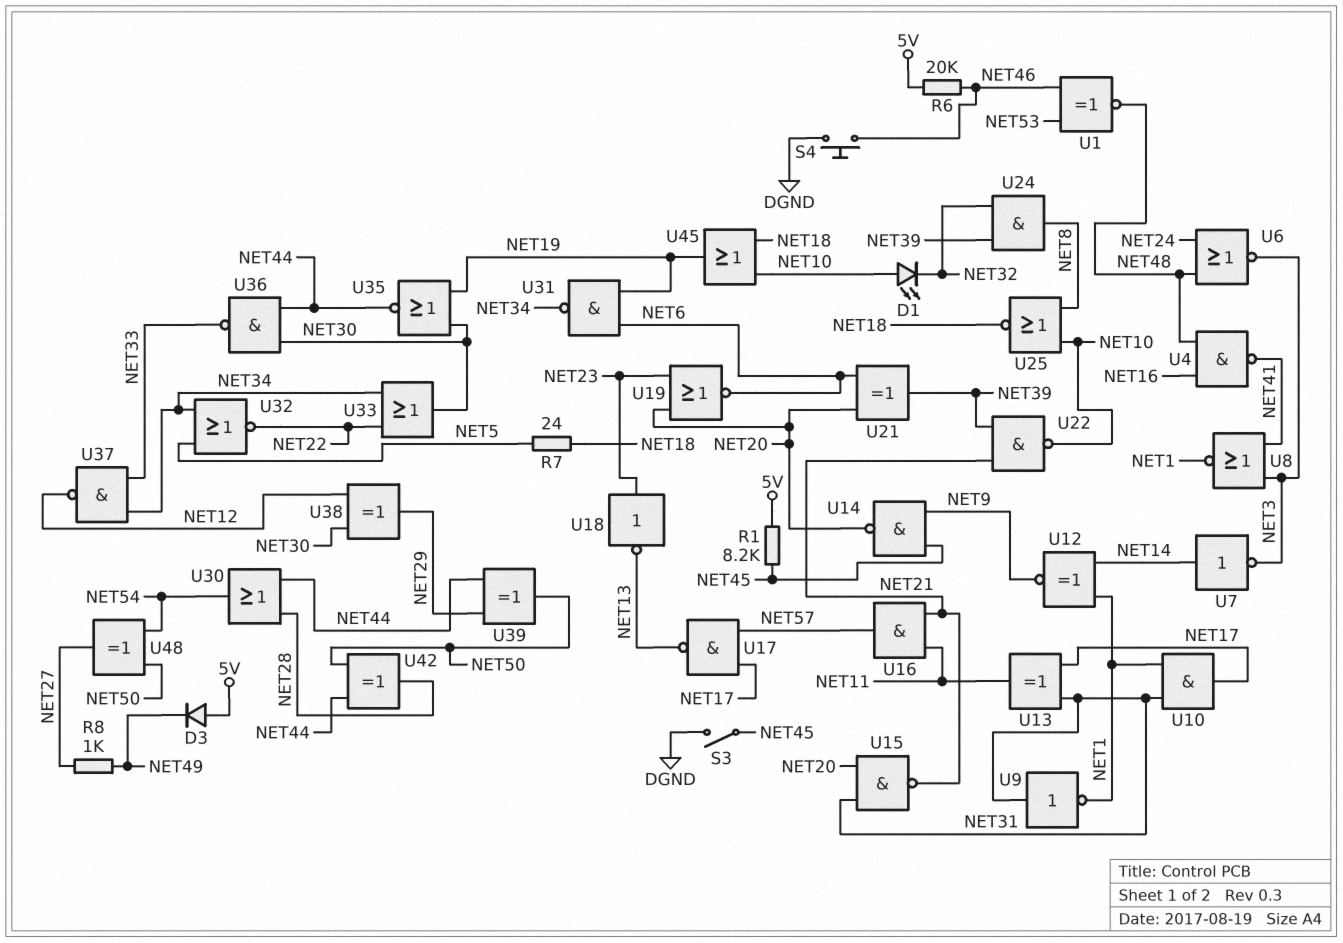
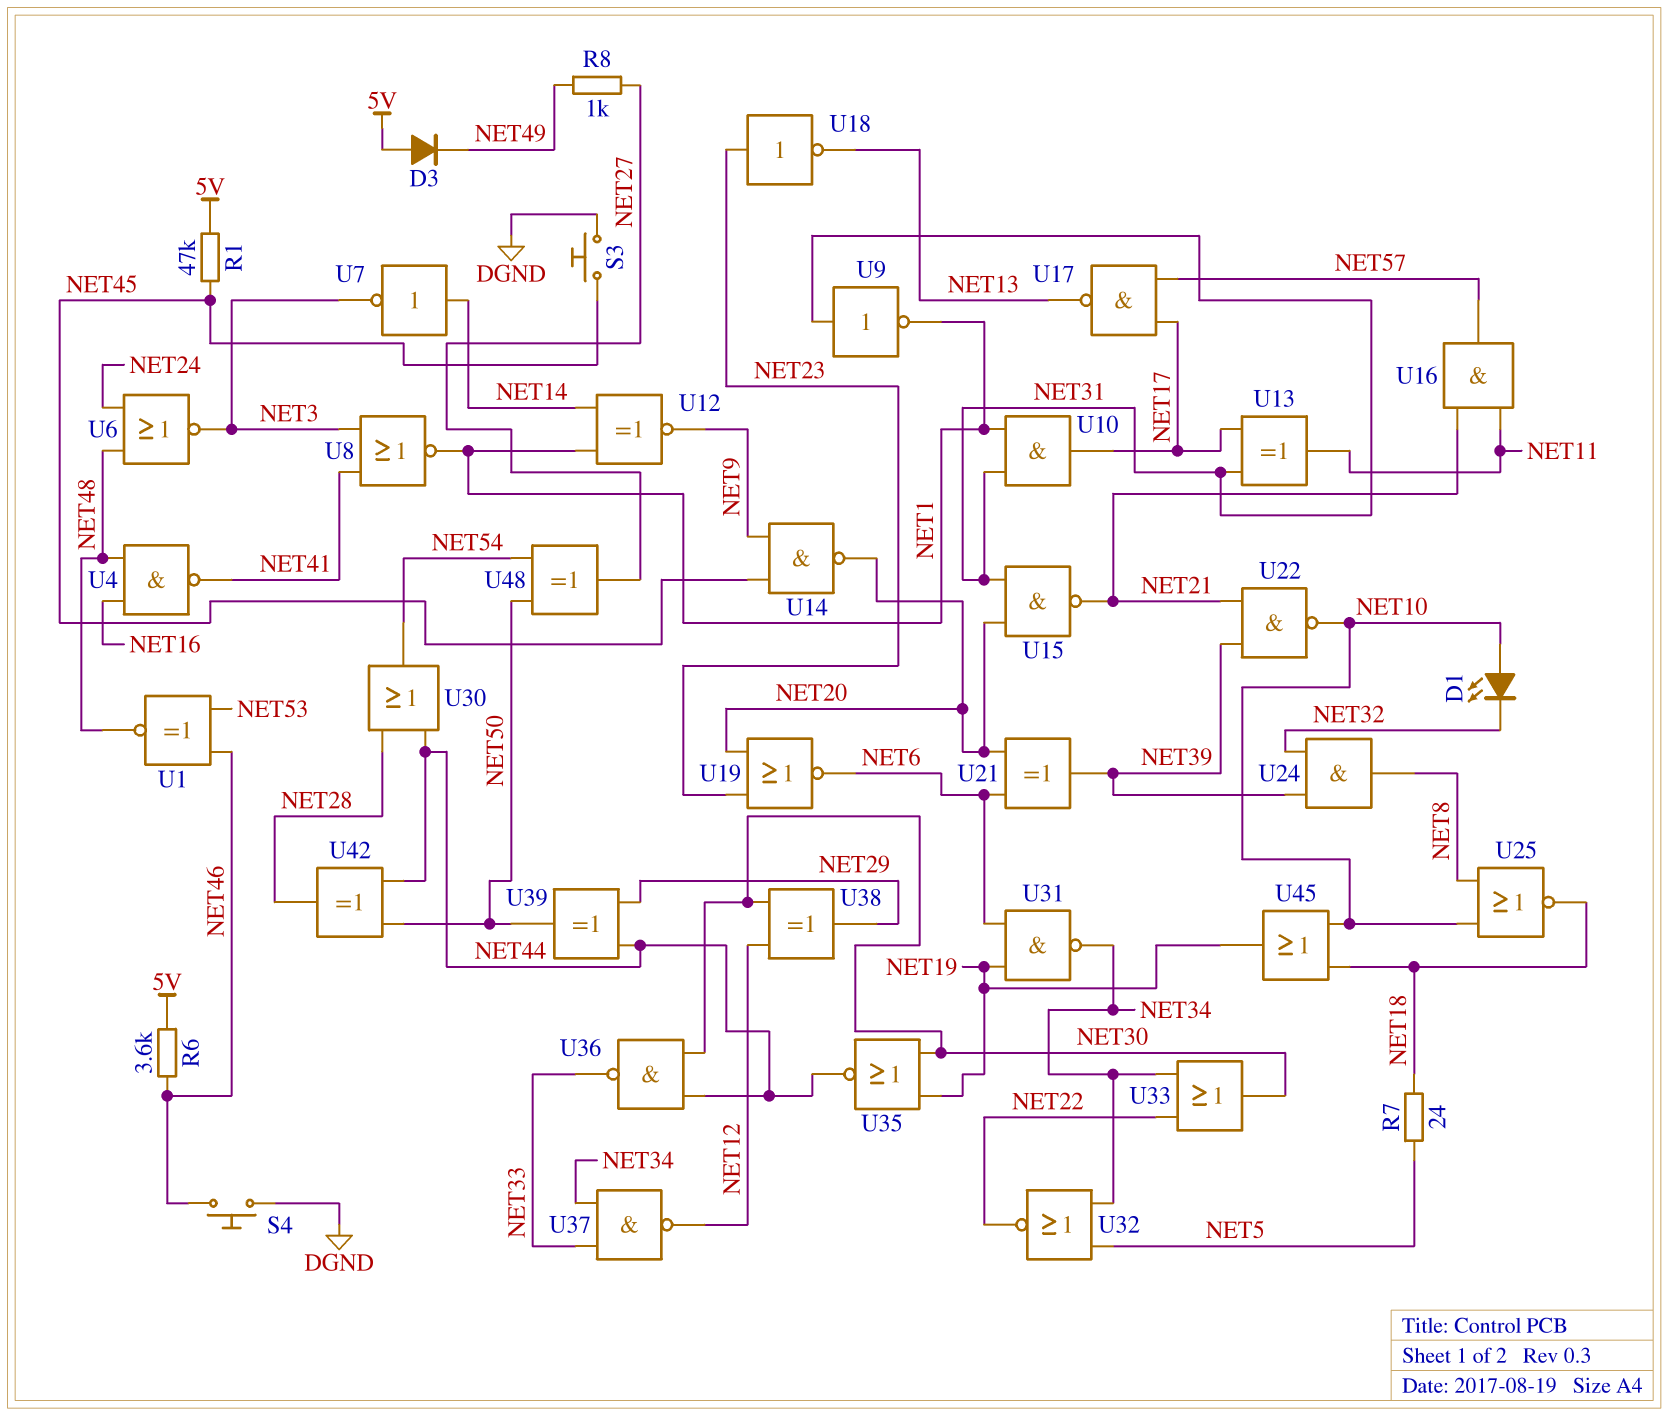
R1: 8.2k (5V, NET45) -> 47k (5V, NET45)
R6: 20k (5V, NET46) -> 3.6k (5V, NET46)
S3: switch (DGND, NET45) -> button (DGND, NET45)

